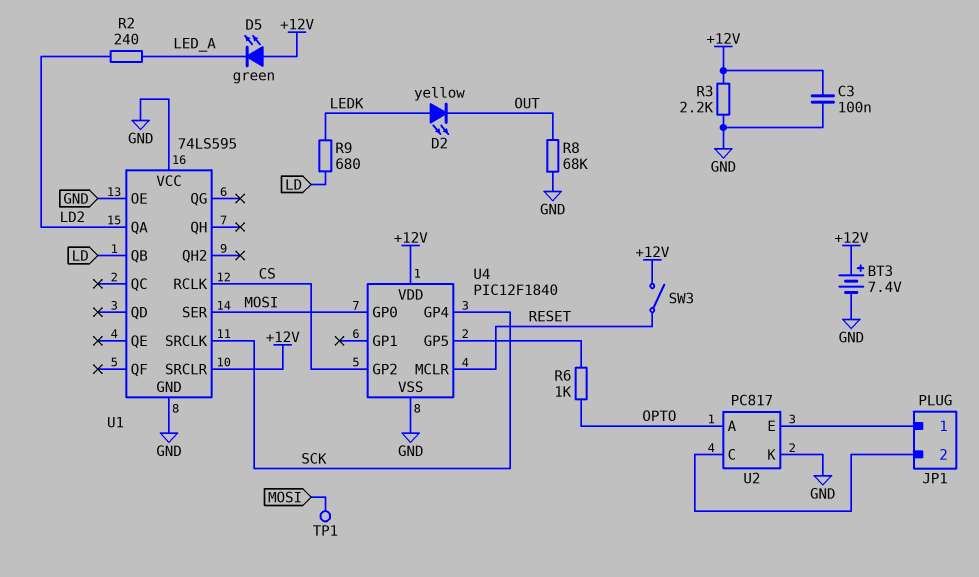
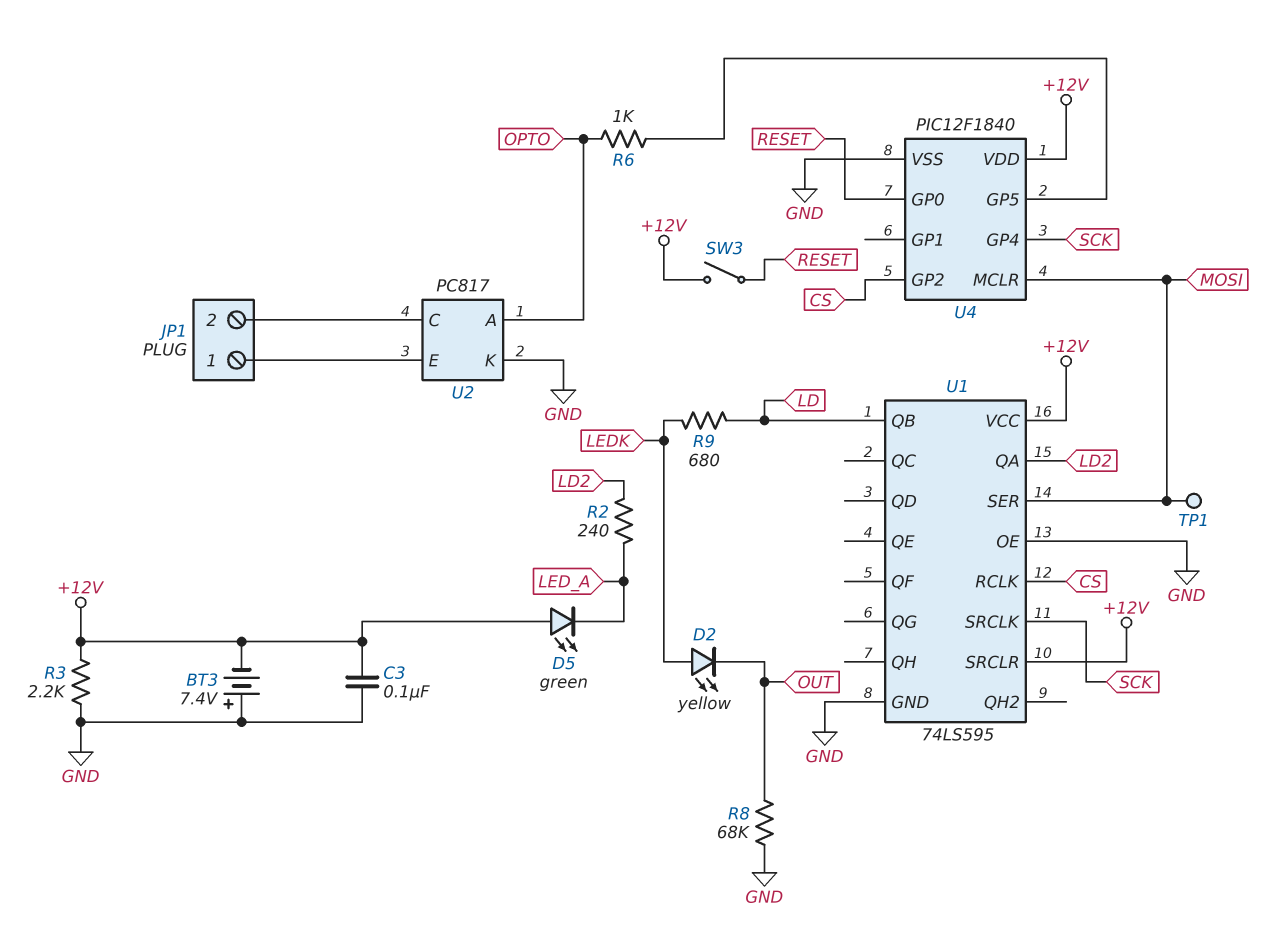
BT3: 7.4V (plus +12V, minus GND) -> 7.4V (plus GND, minus +12V)
U1 pin VCC: GND -> +12V
U4 pin GP0: MOSI -> RESET
U4 pin MCLR: RESET -> MOSI

